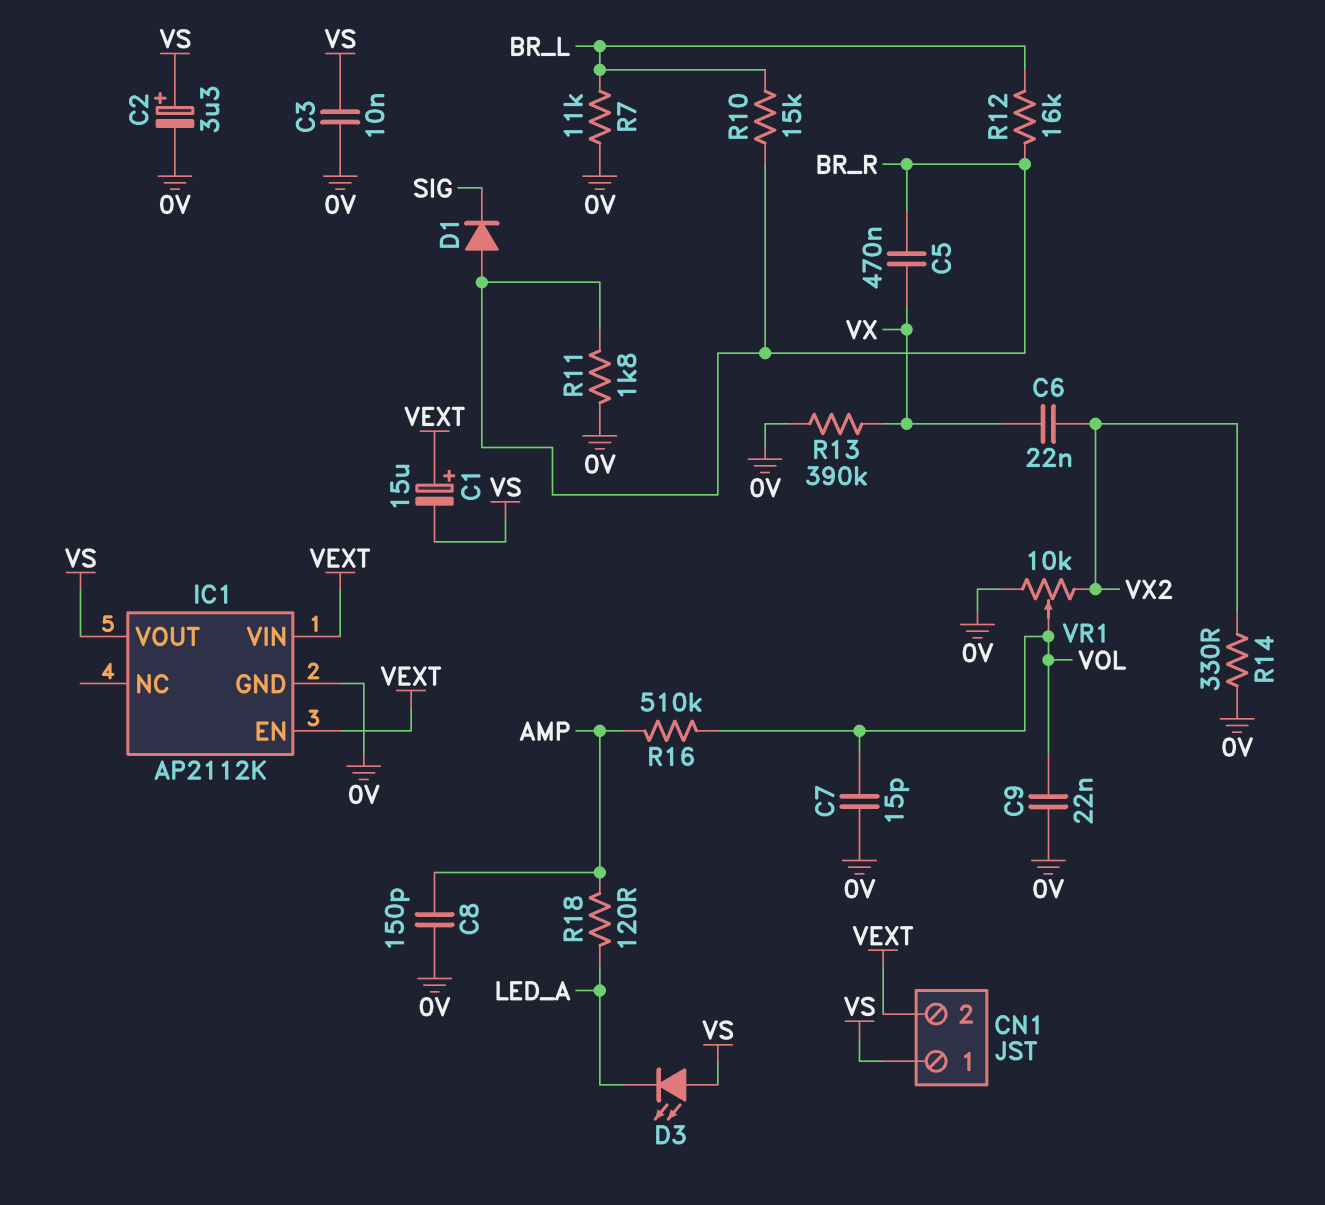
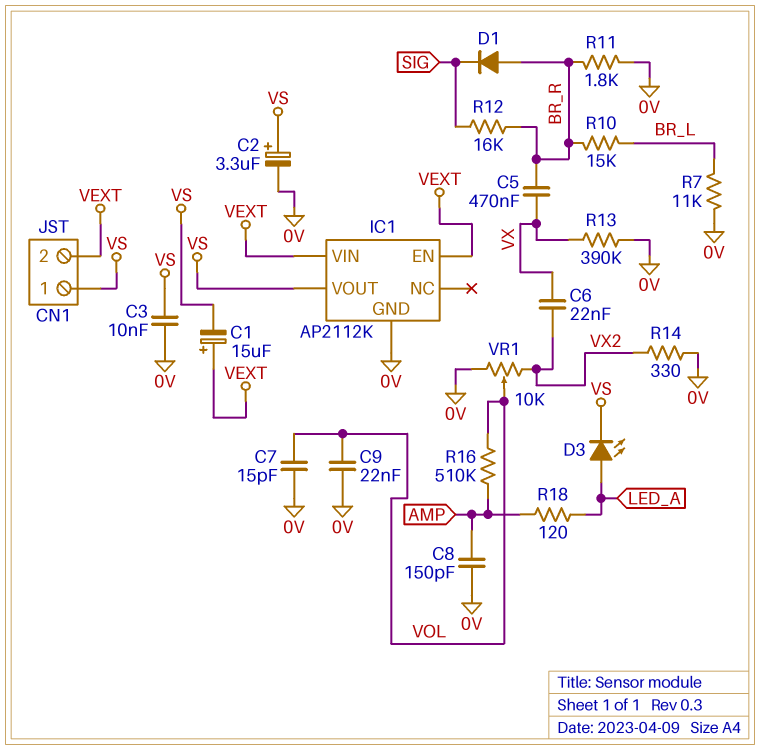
D3: LED (A VS, K LED_A) -> LED (A LED_A, K VS)
R12: 16k (BR_L, BR_R) -> 16k (BR_R, SIG)

